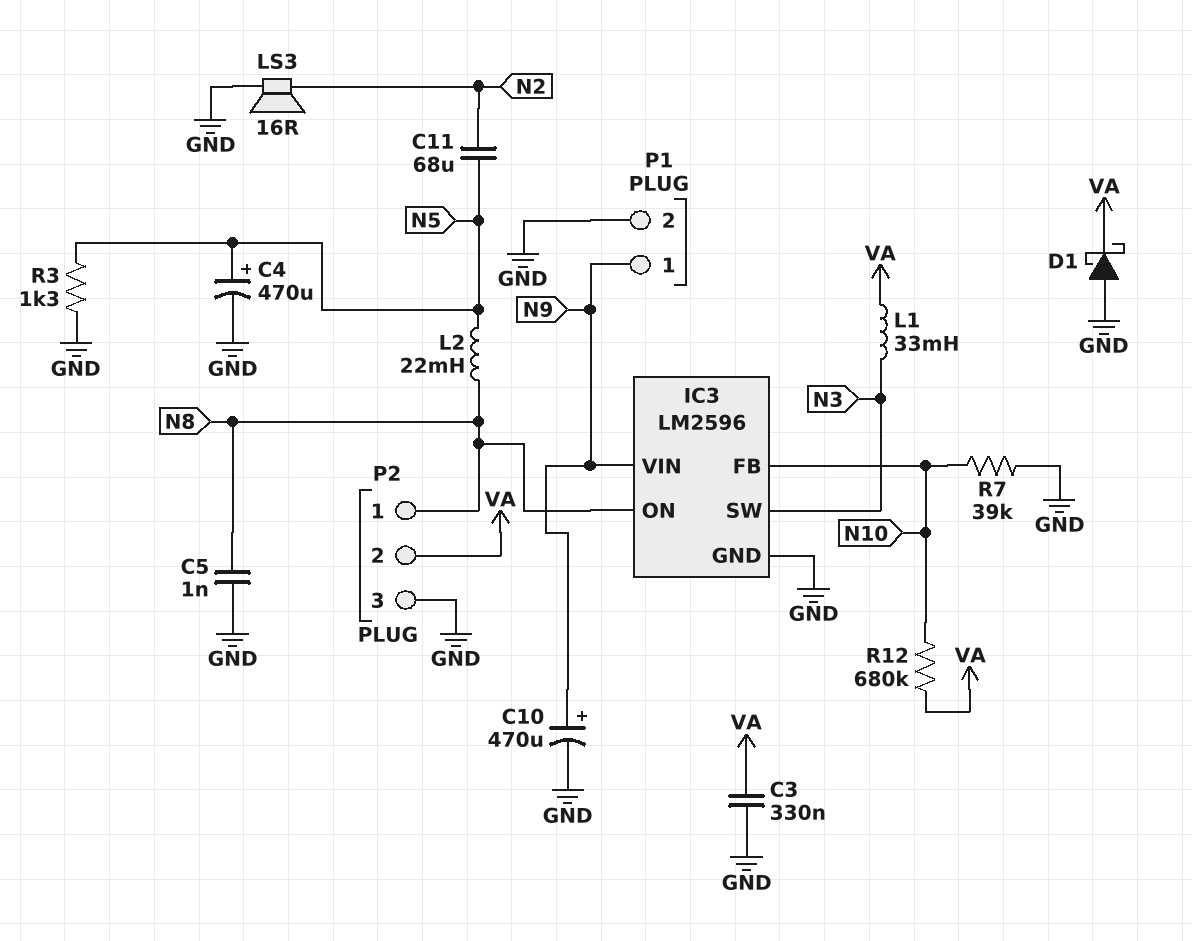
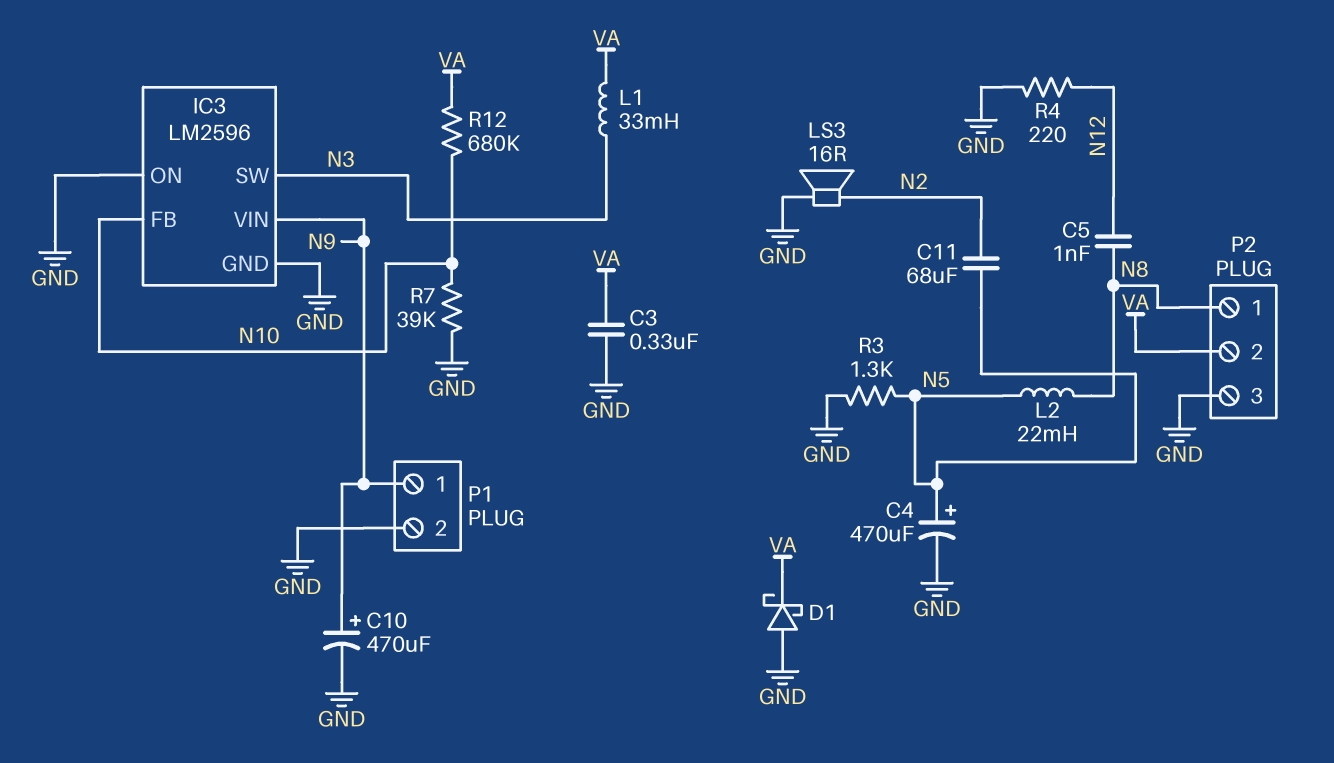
C5: 1nF (GND, N8) -> 1nF (N8, N12)
IC3 pin ON: N8 -> GND
R4: none -> 220 (GND, N12)

